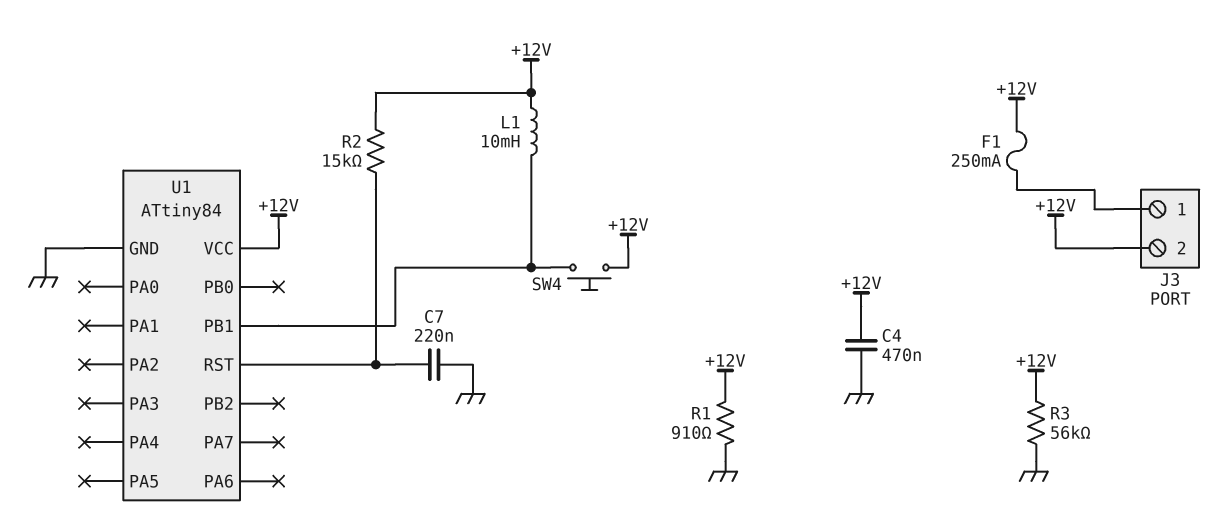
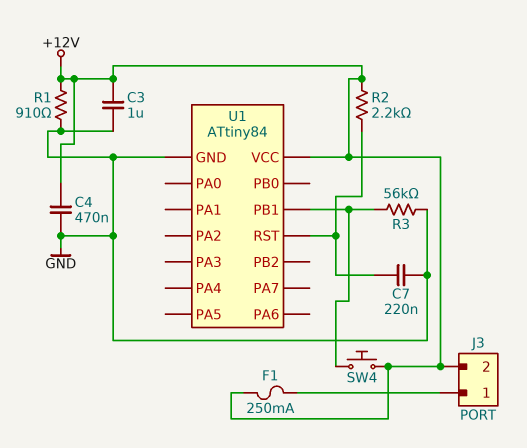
C3: none -> 1uF (+12V, GND)
L1: 10mH (+12V, U1/PB1) -> none
R2: 15k (+12V, U1/RST) -> 2.2k (+12V, U1/RST)
R3: 56k (+12V, GND) -> 56k (GND, U1/PB1)

